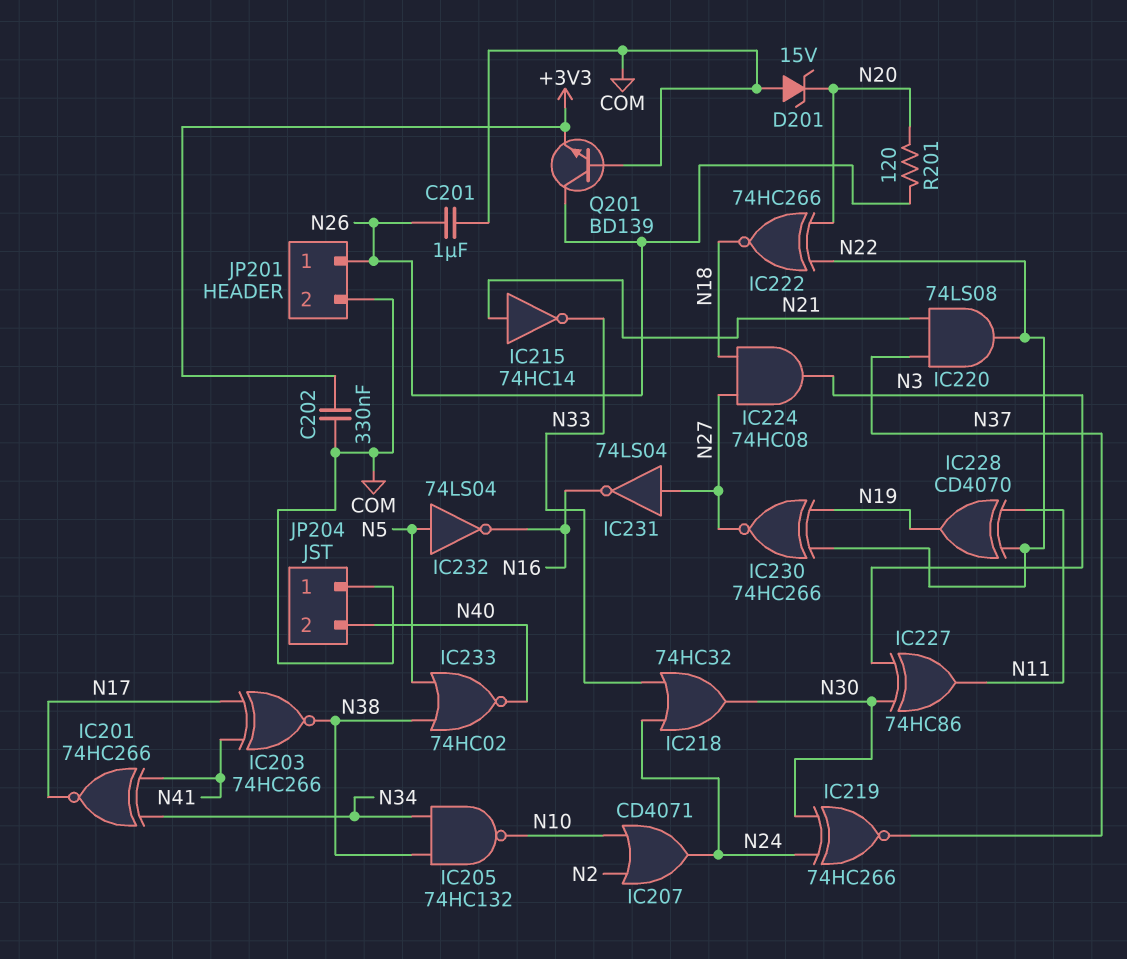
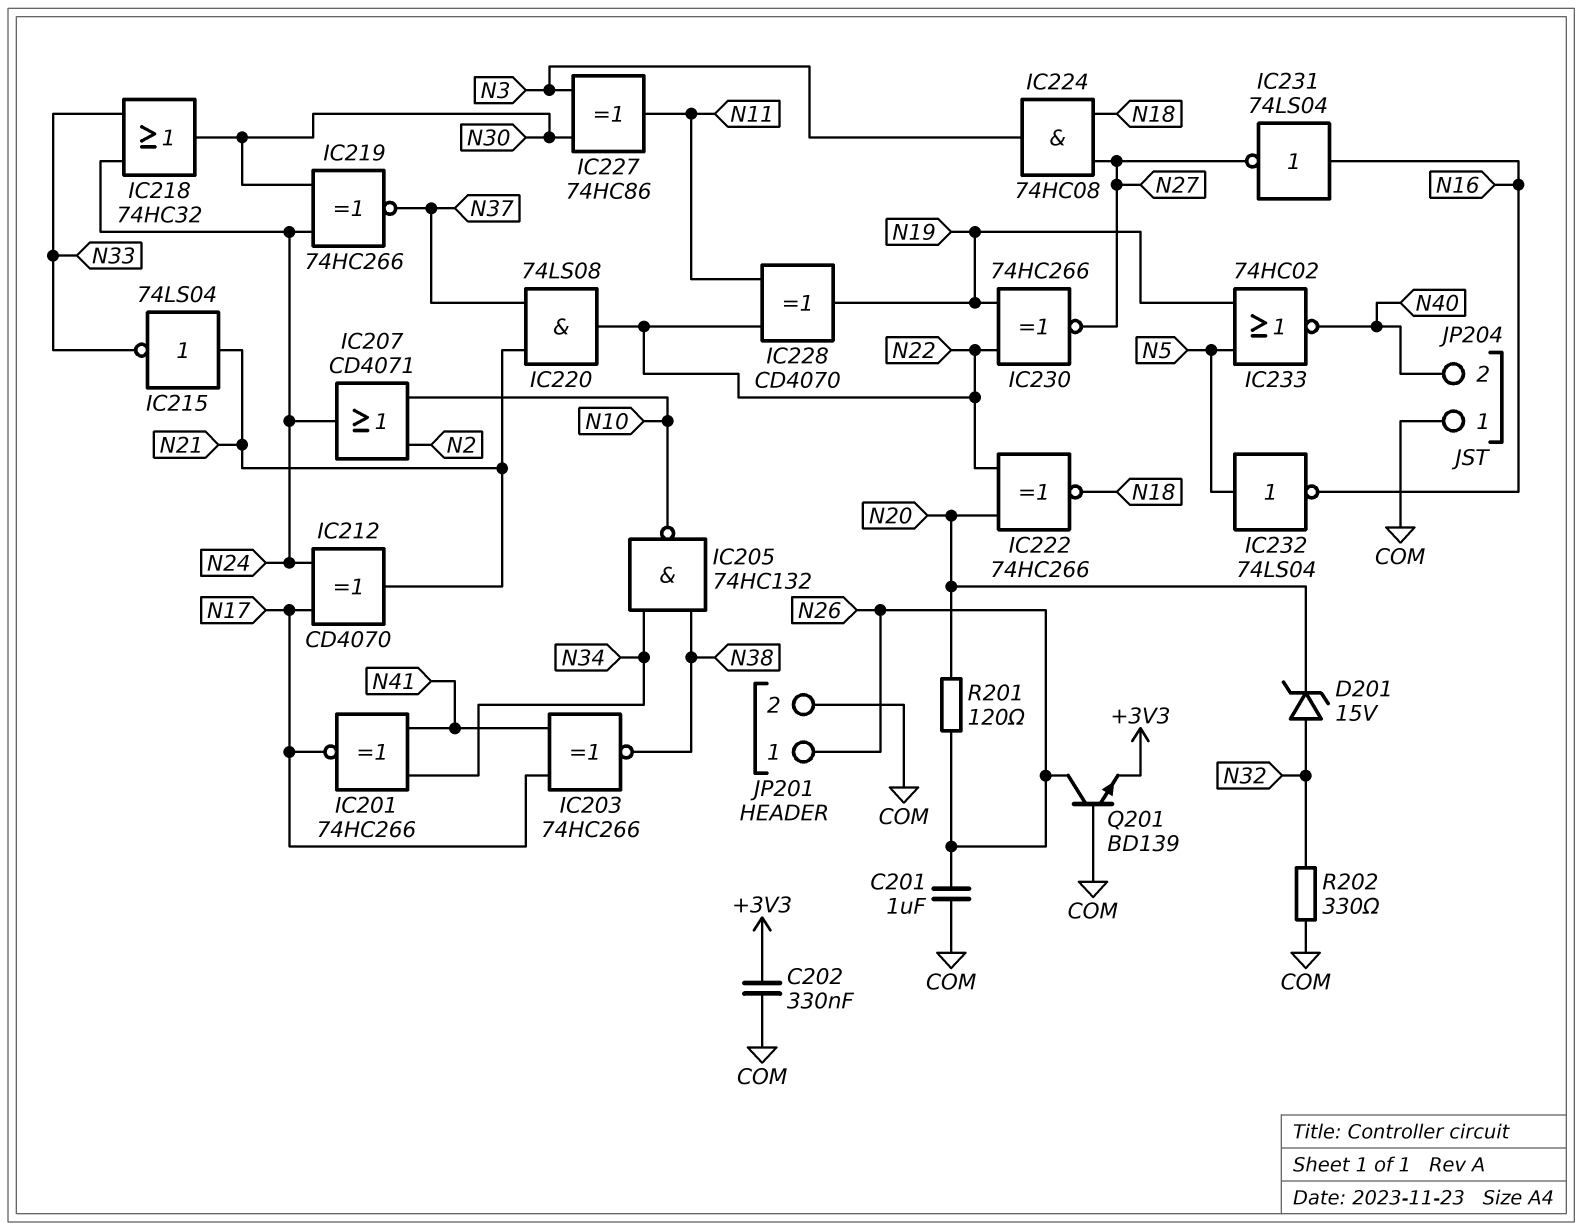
D201: zener 15V (A COM, K N20) -> zener 15V (A N32, K N20)
IC212: none -> XOR CD4070 (in N17, in N24, out N21)
IC215: NOT 74HC14 (in N21, out N33) -> NOT 74LS04 (in N21, out N33)
IC231: NOT 74LS04 (in N27, out N16) -> NOT 74LS04 (in N16, out N27)
IC233: NOR 74HC02 (in N5, in N38, out N40) -> NOR 74HC02 (in N5, in N19, out N40)
R202: none -> 330 (COM, N32)

